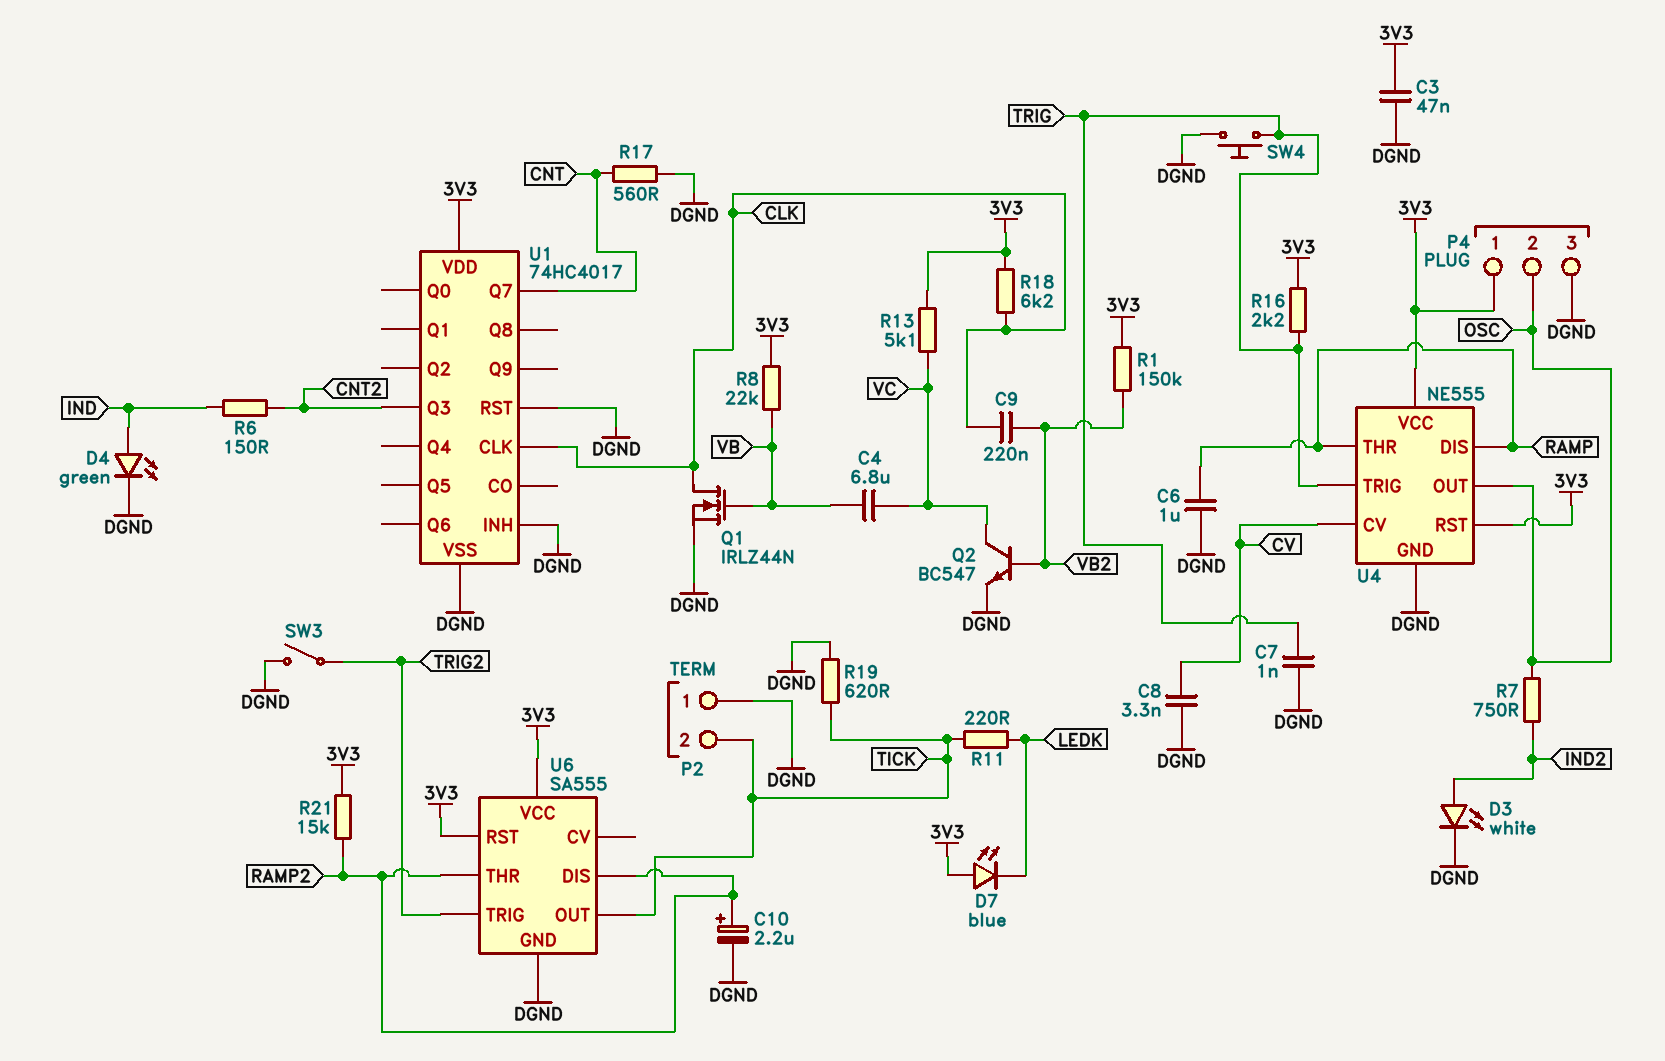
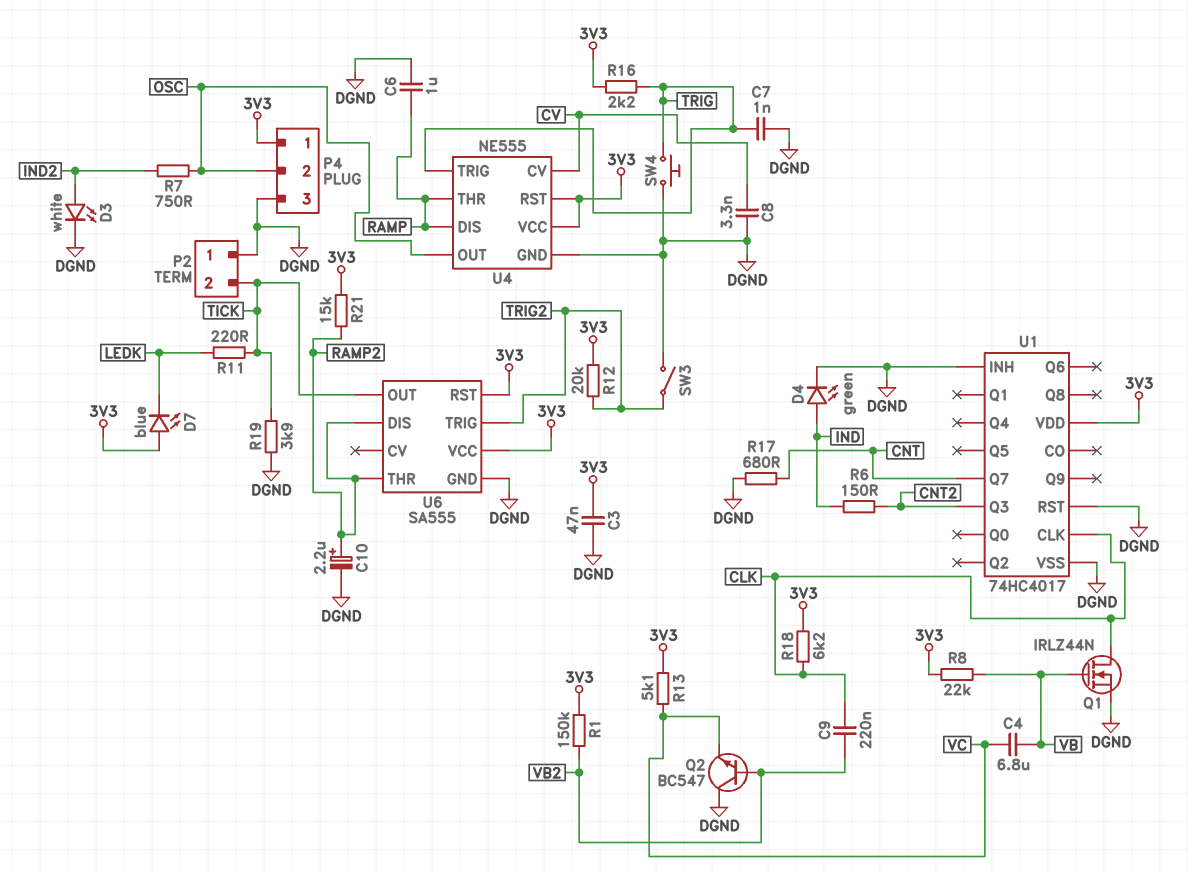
Q2: NPN BC547 (B VB2, C VC, E DGND) -> NPN BC547 (B VB2, C DGND, E VC)
R12: none -> 20k (3V3, TRIG2)
R17: 560 (CNT, DGND) -> 680 (CNT, DGND)
R19: 620 (DGND, TICK) -> 3.9k (DGND, TICK)

